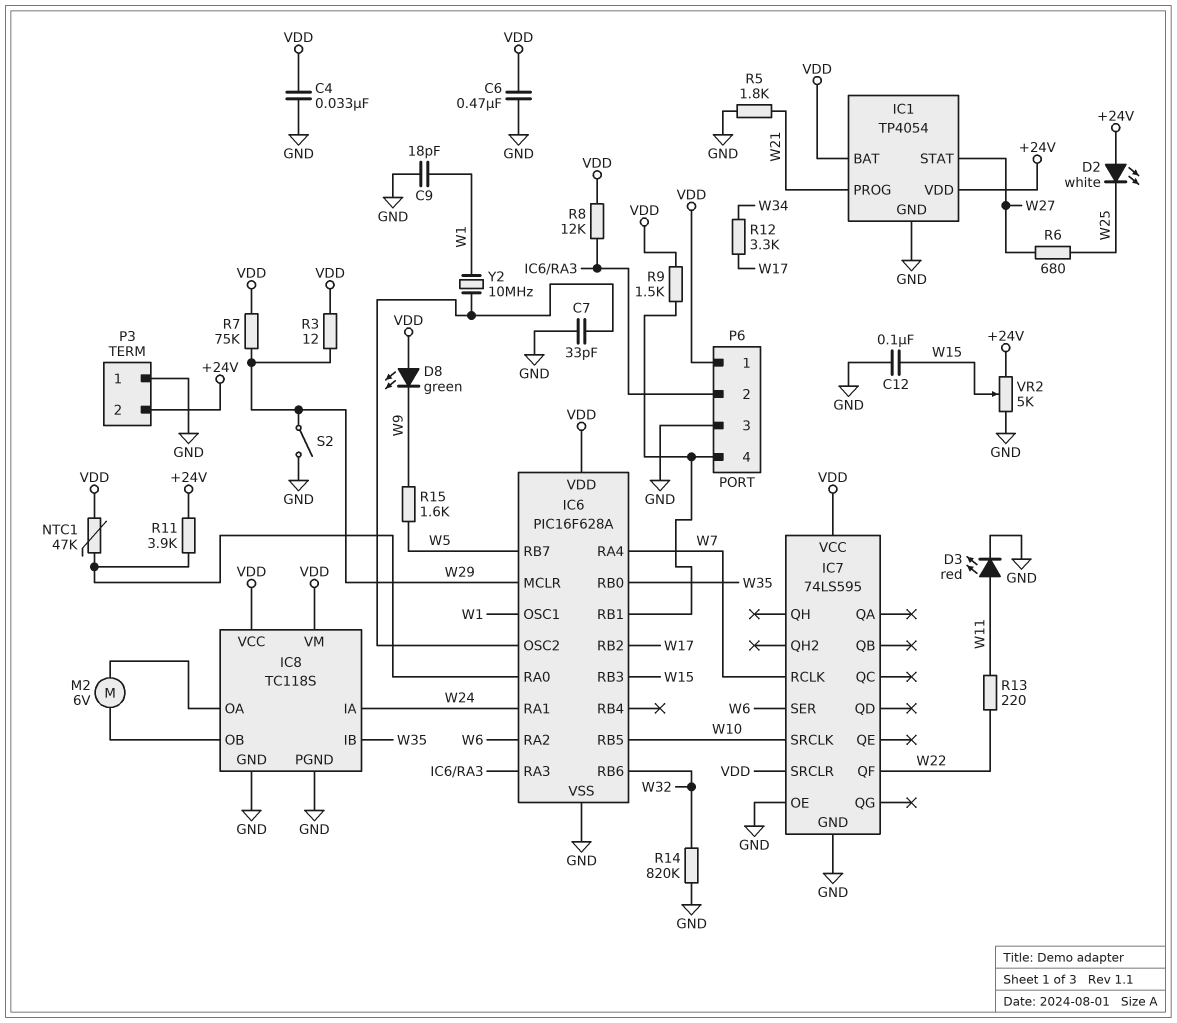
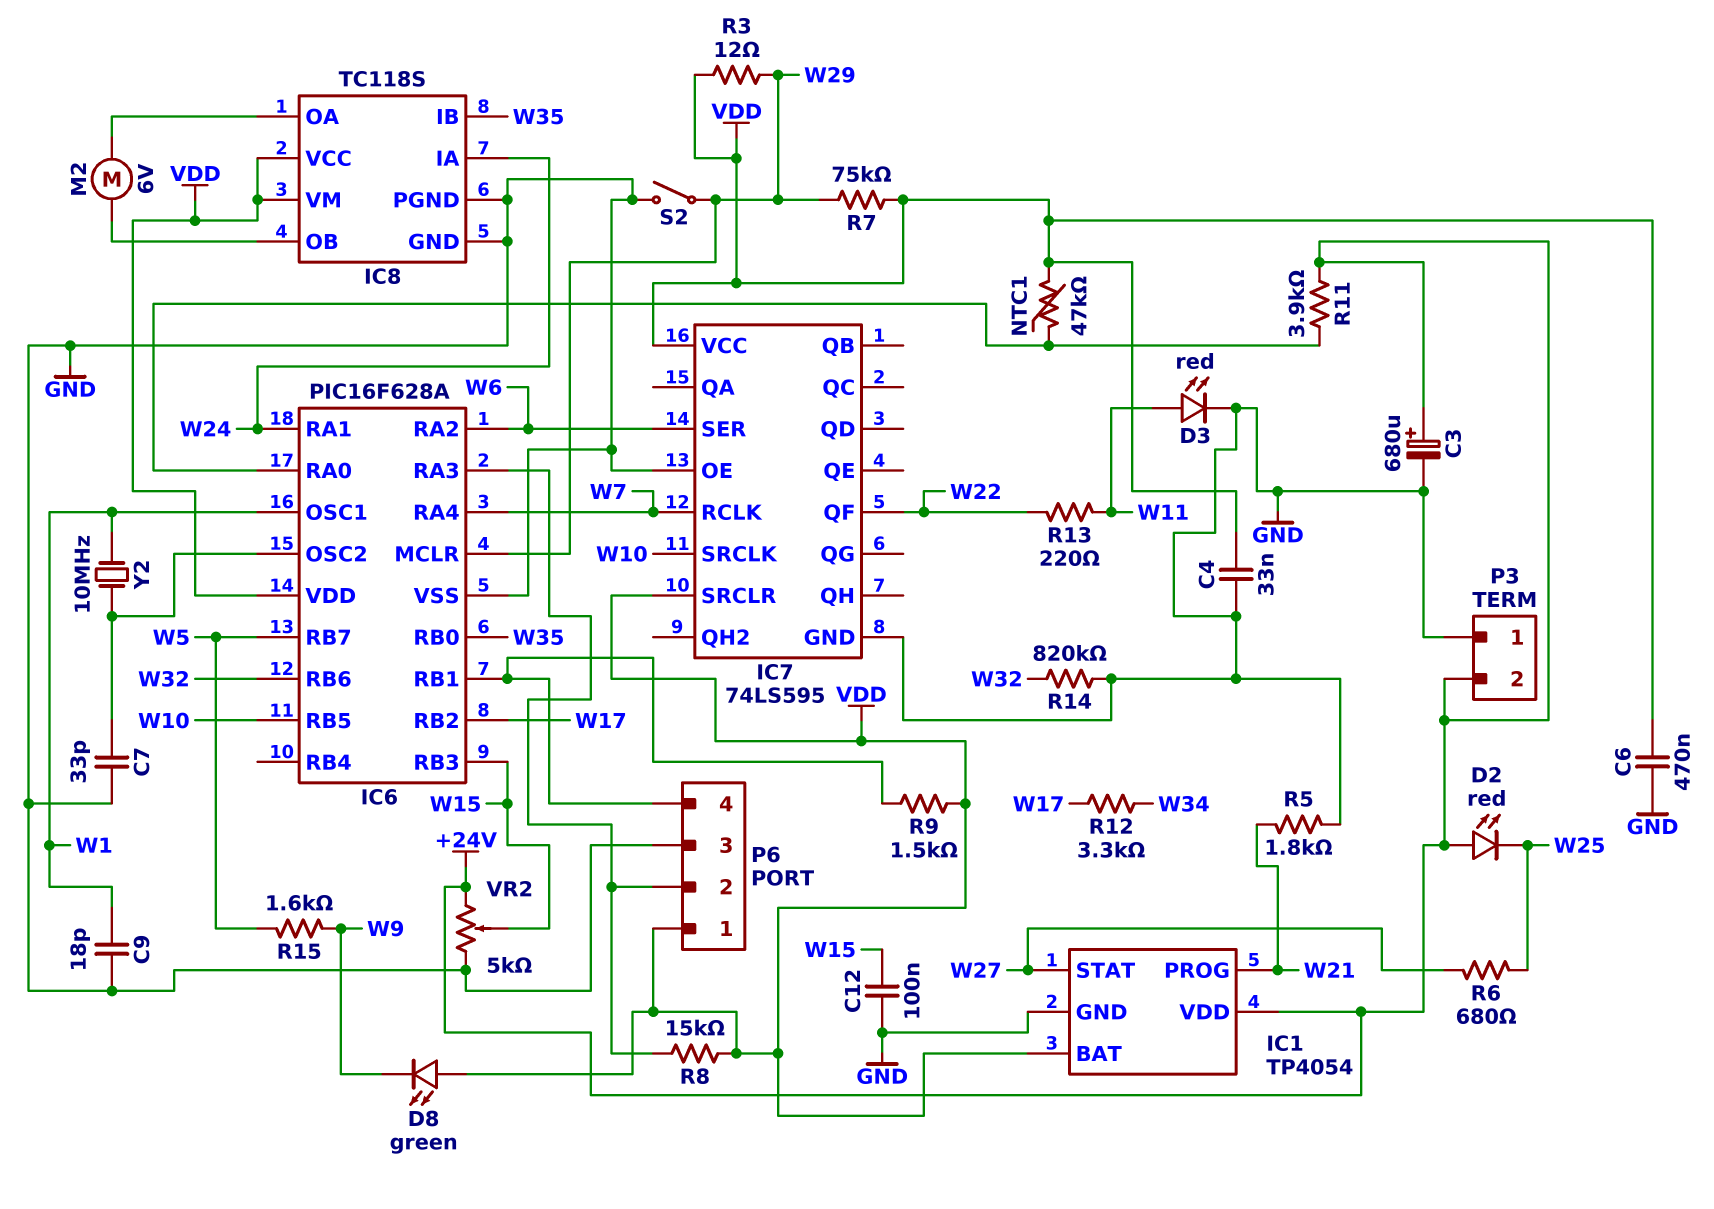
C3: none -> 680uF (plus +24V, minus GND)
D2: LED white (A +24V, K W25) -> LED red (A +24V, K W25)
R8: 12k (IC6/RA3, VDD) -> 15k (IC6/RA3, VDD)

